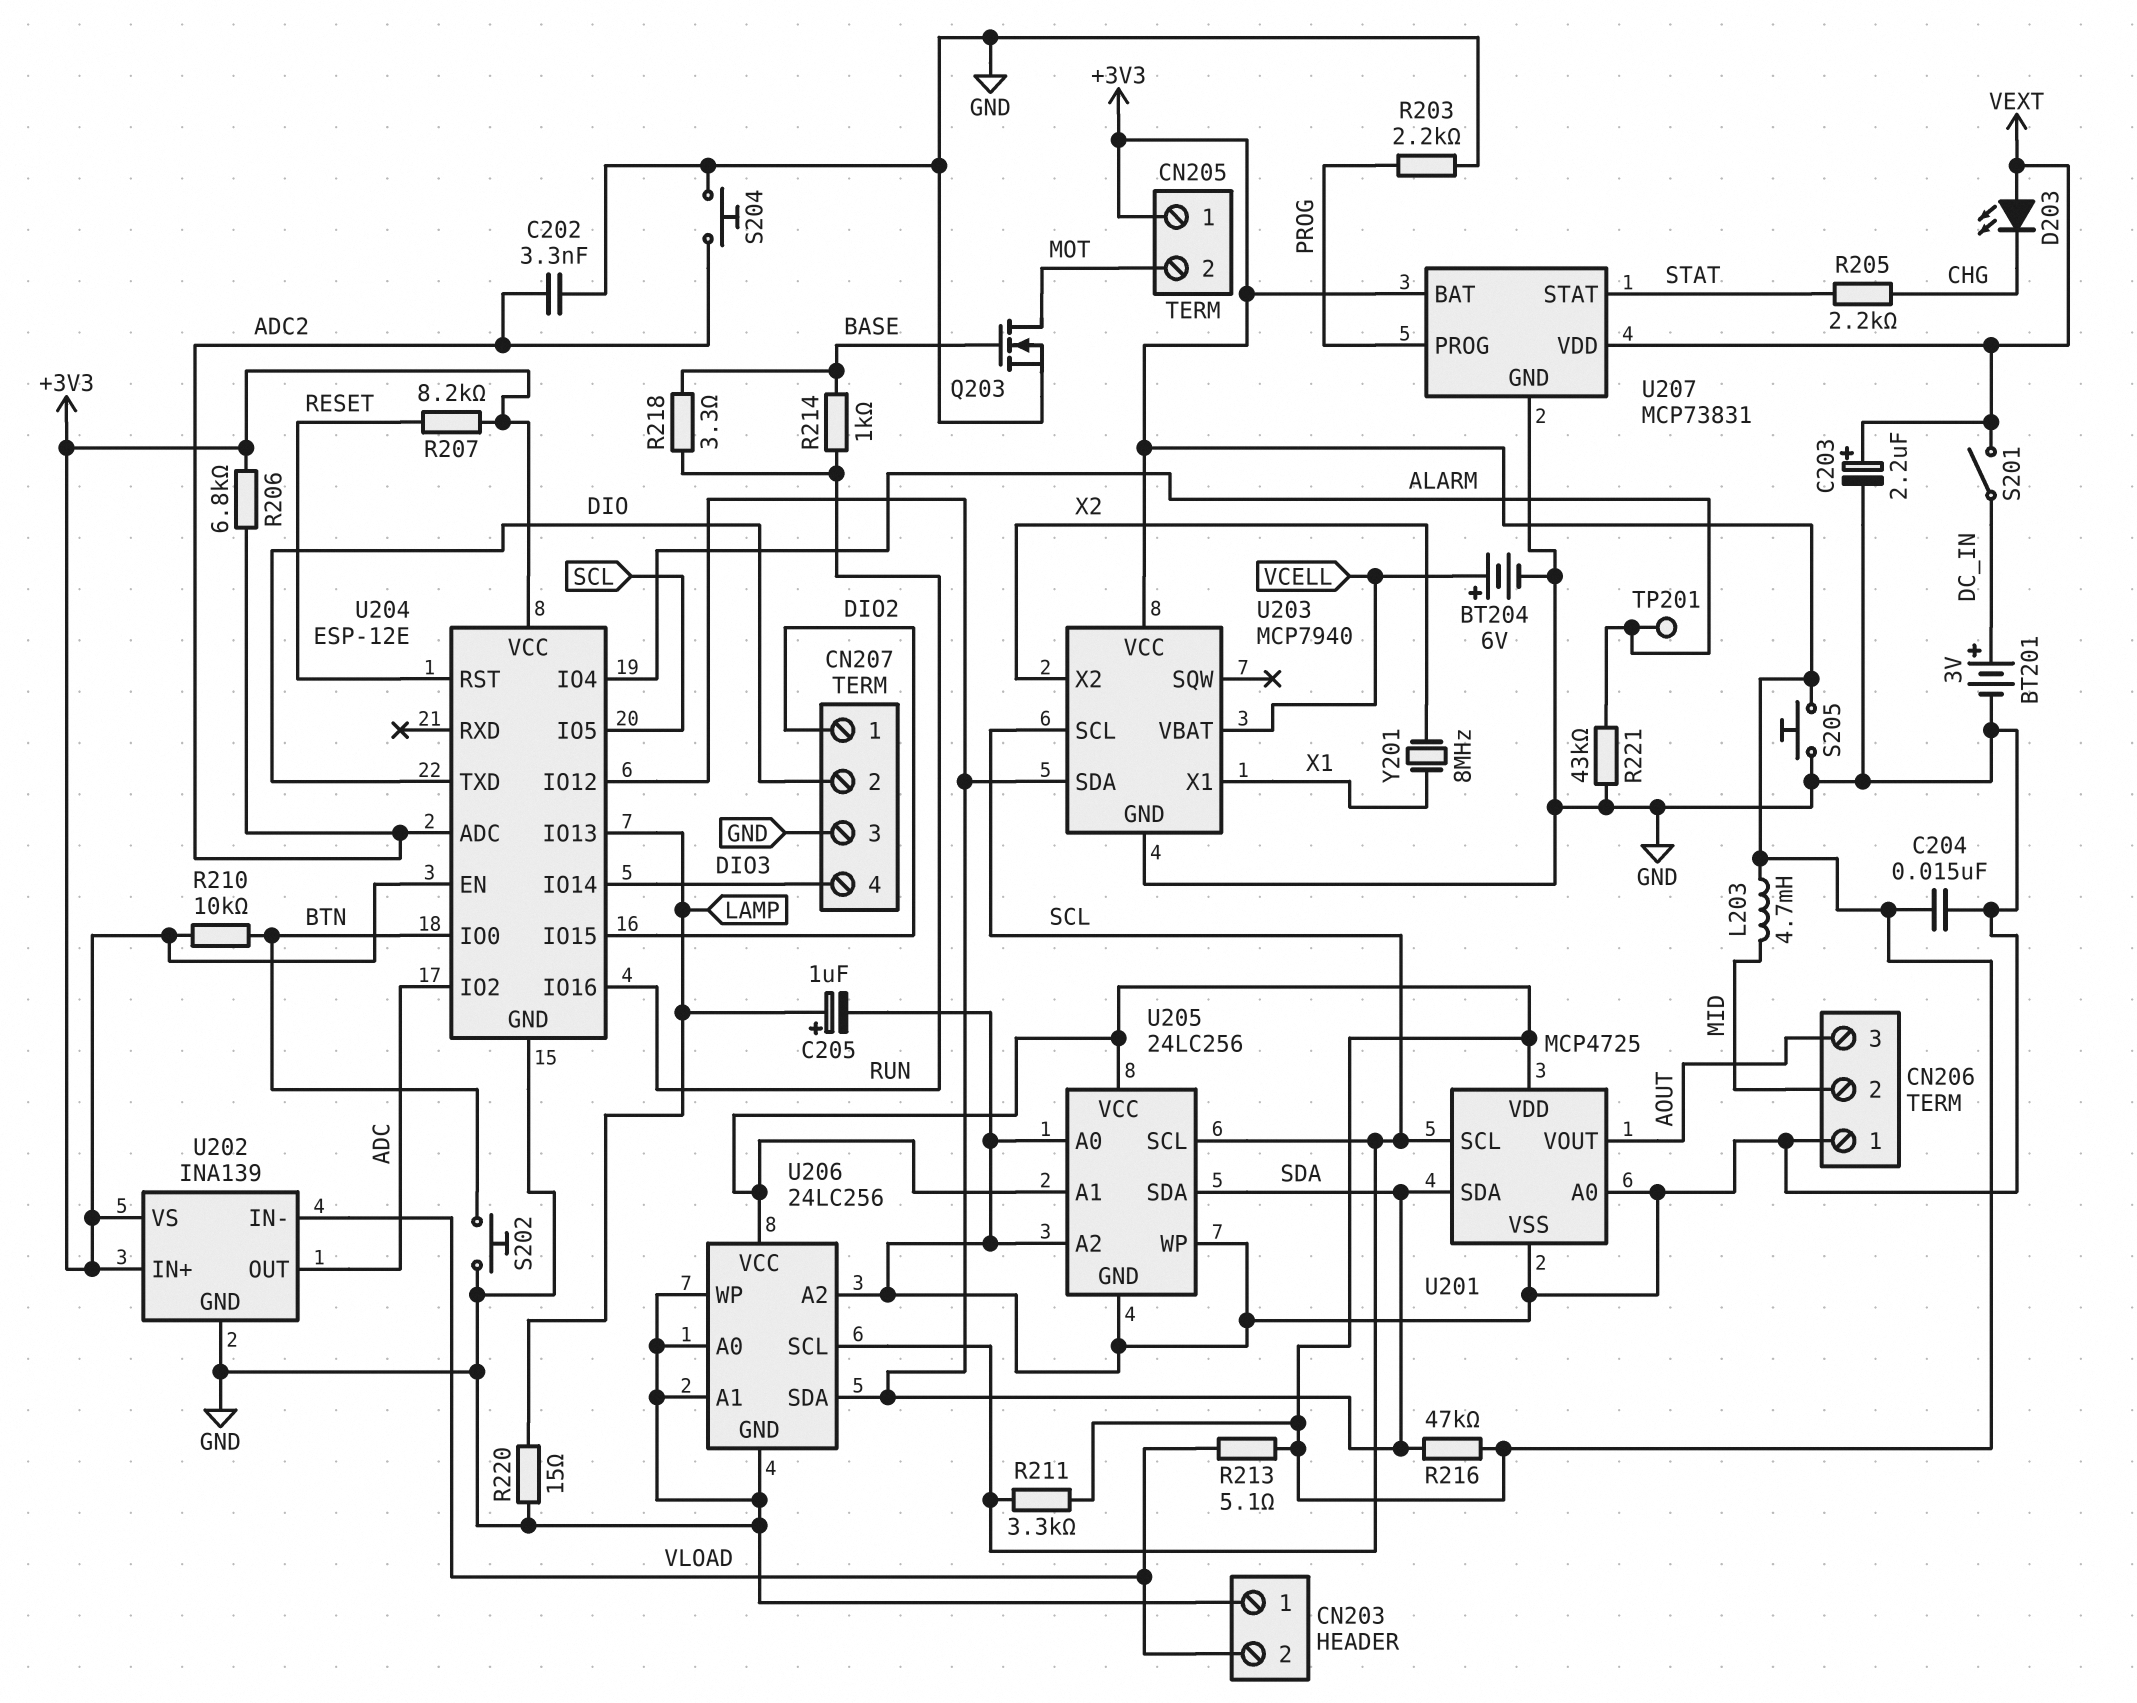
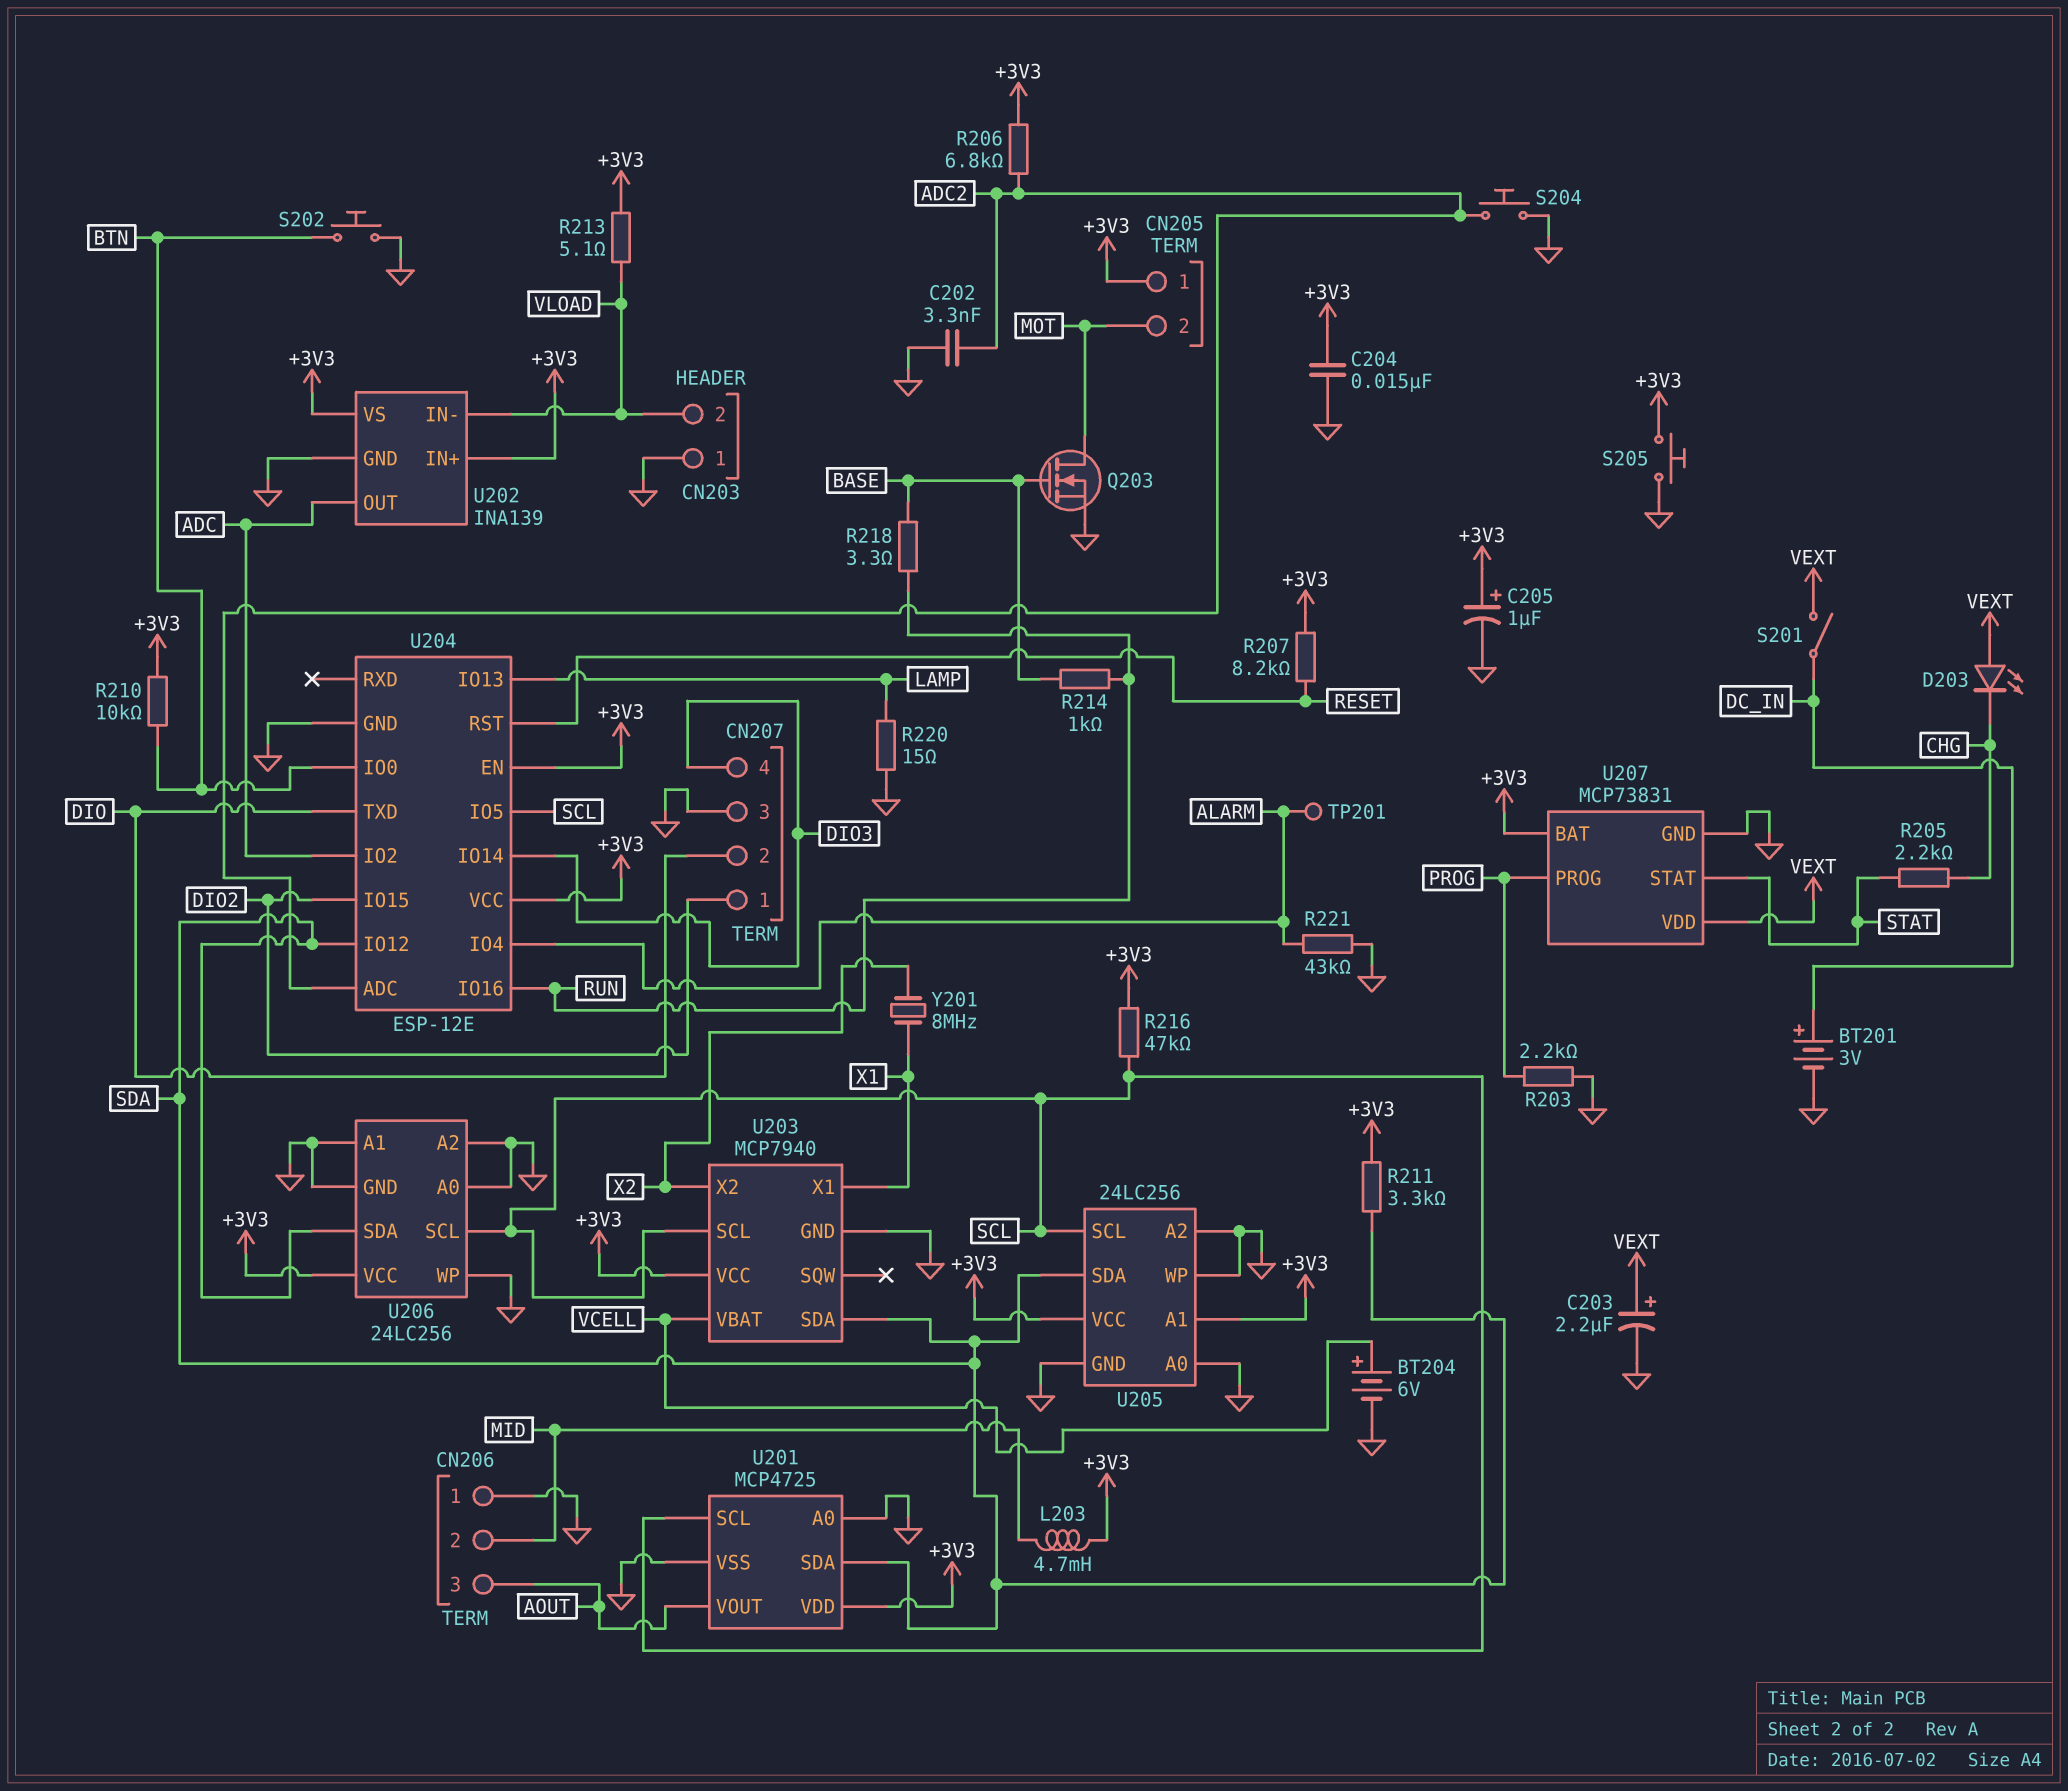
C205: 1uF (plus LAMP, minus GND) -> 1uF (plus +3V3, minus GND)
R211: 3.3k (+3V3, SCL) -> 3.3k (+3V3, SDA)
R216: 47k (+3V3, SDA) -> 47k (+3V3, SCL)

